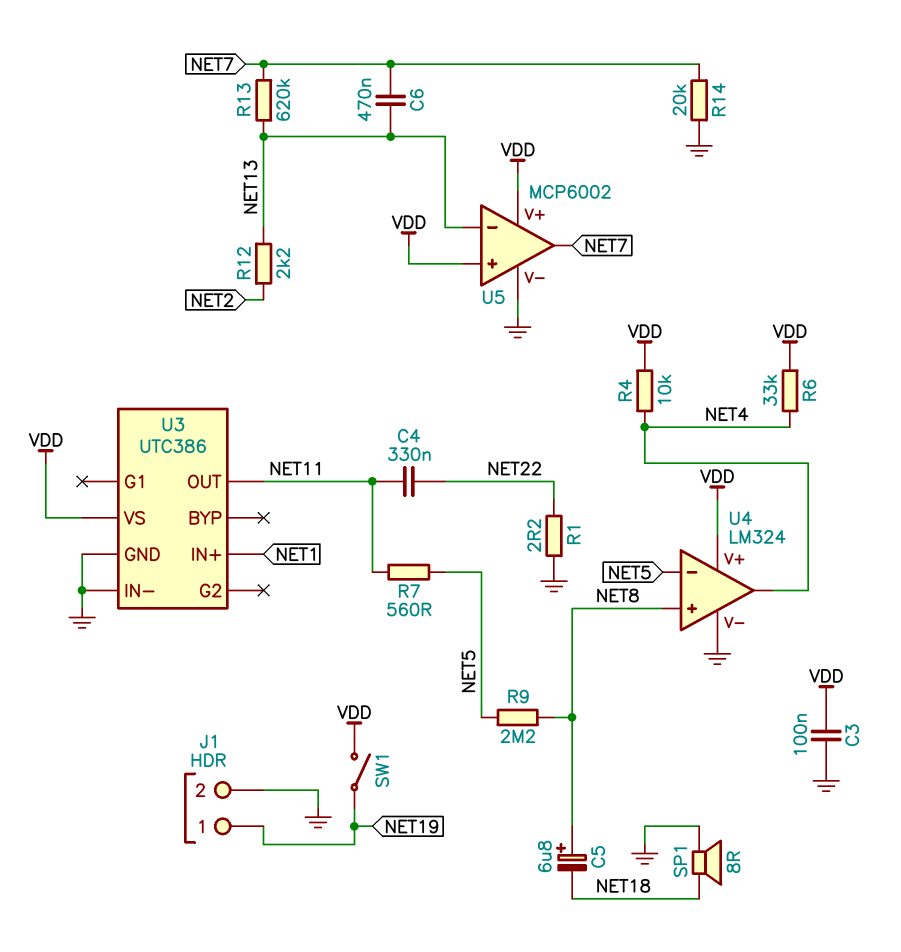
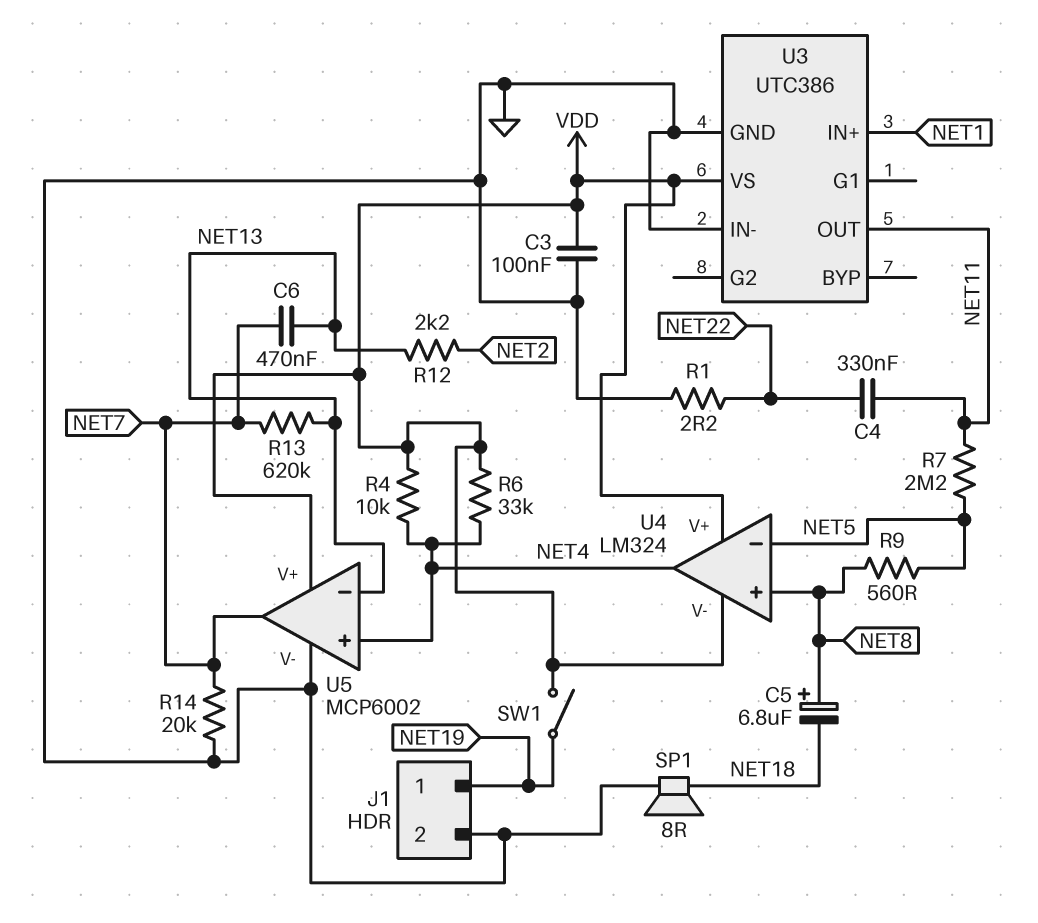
R7: 560 (NET5, NET11) -> 2.2M (NET5, NET11)
R9: 2.2M (NET5, NET8) -> 560 (NET5, NET8)
U4 pin V-: GND -> VDD
U5 pin in+: VDD -> NET4

